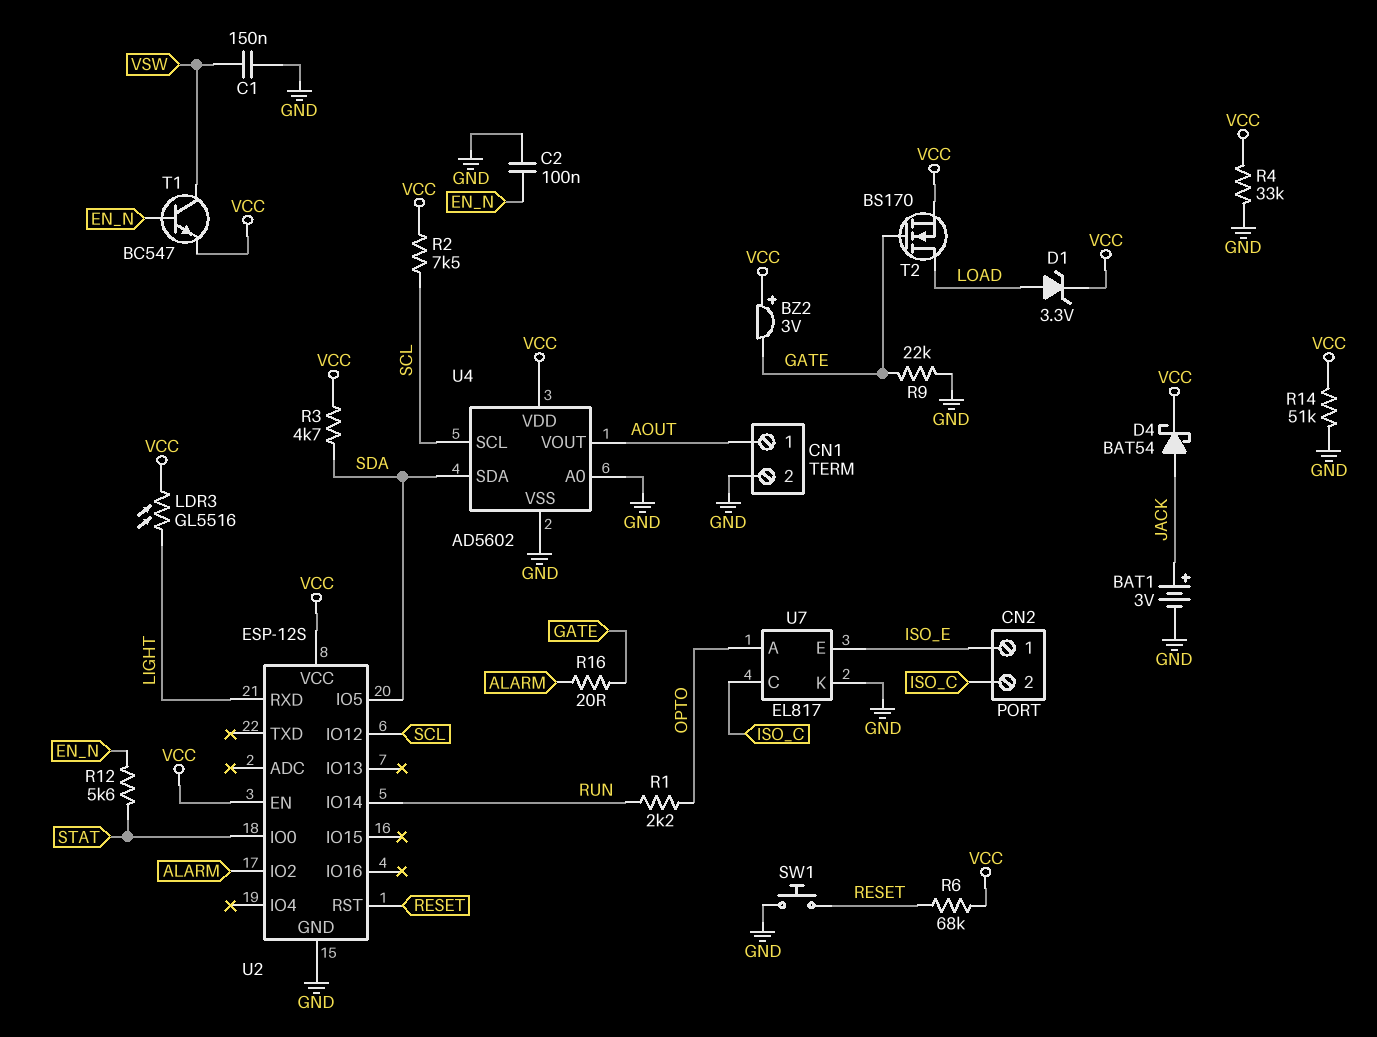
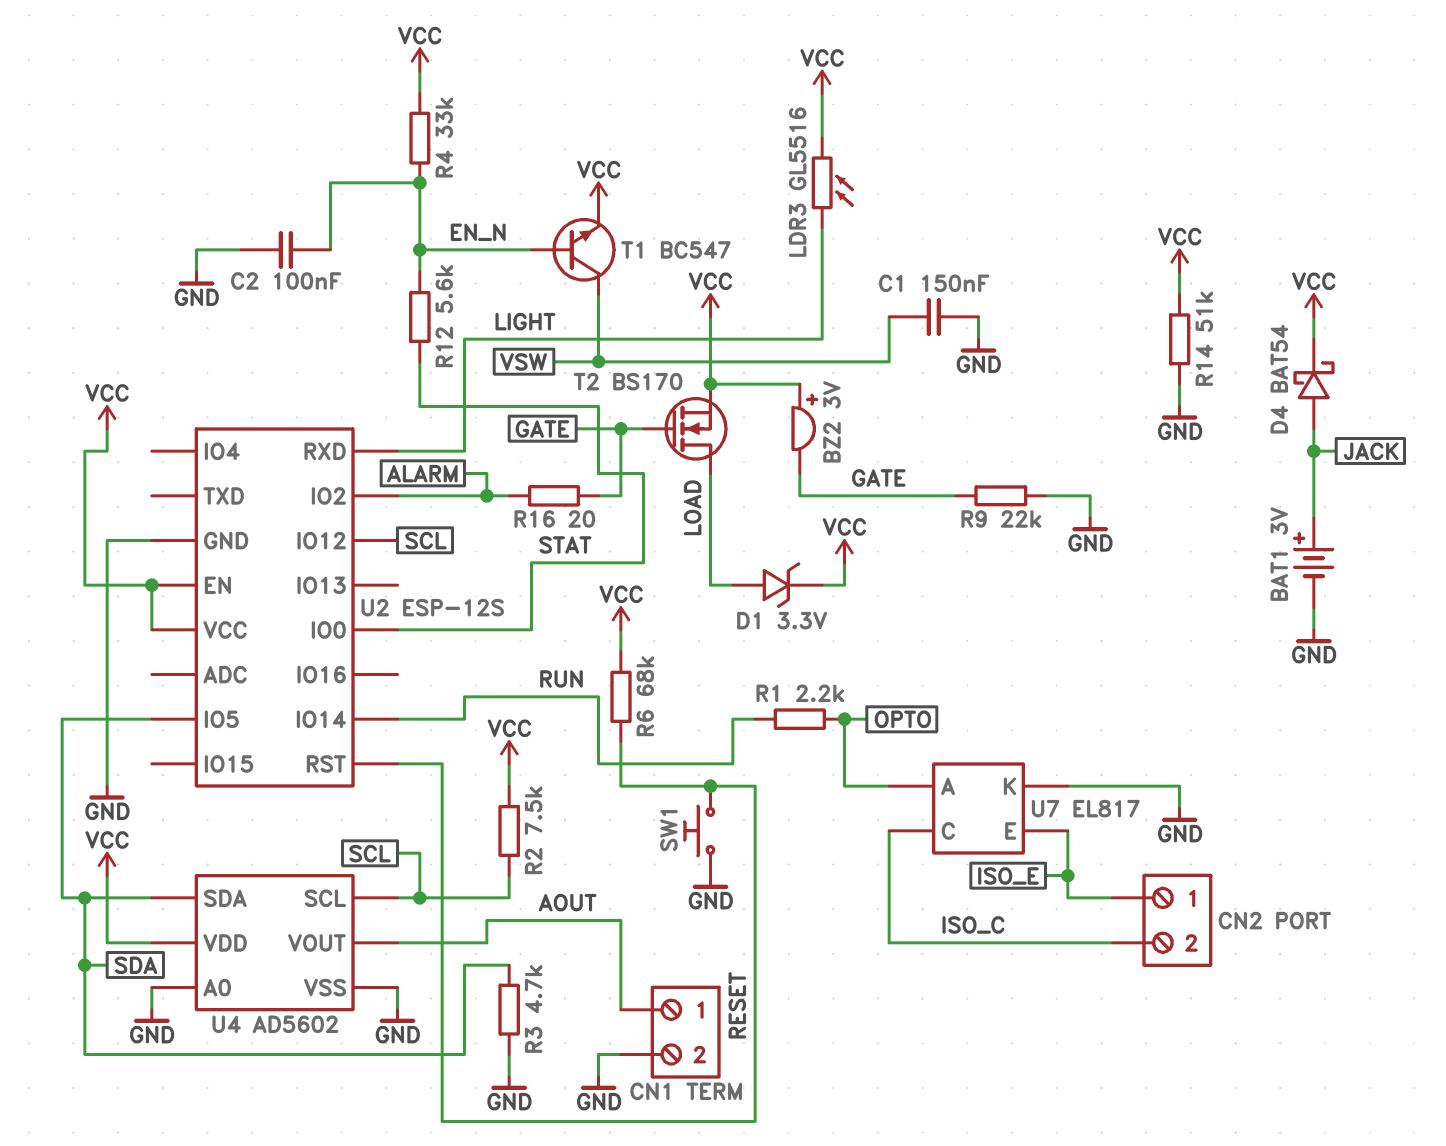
R3: 4.7k (SDA, VCC) -> 4.7k (GND, SDA)
R4: 33k (GND, VCC) -> 33k (EN_N, VCC)

